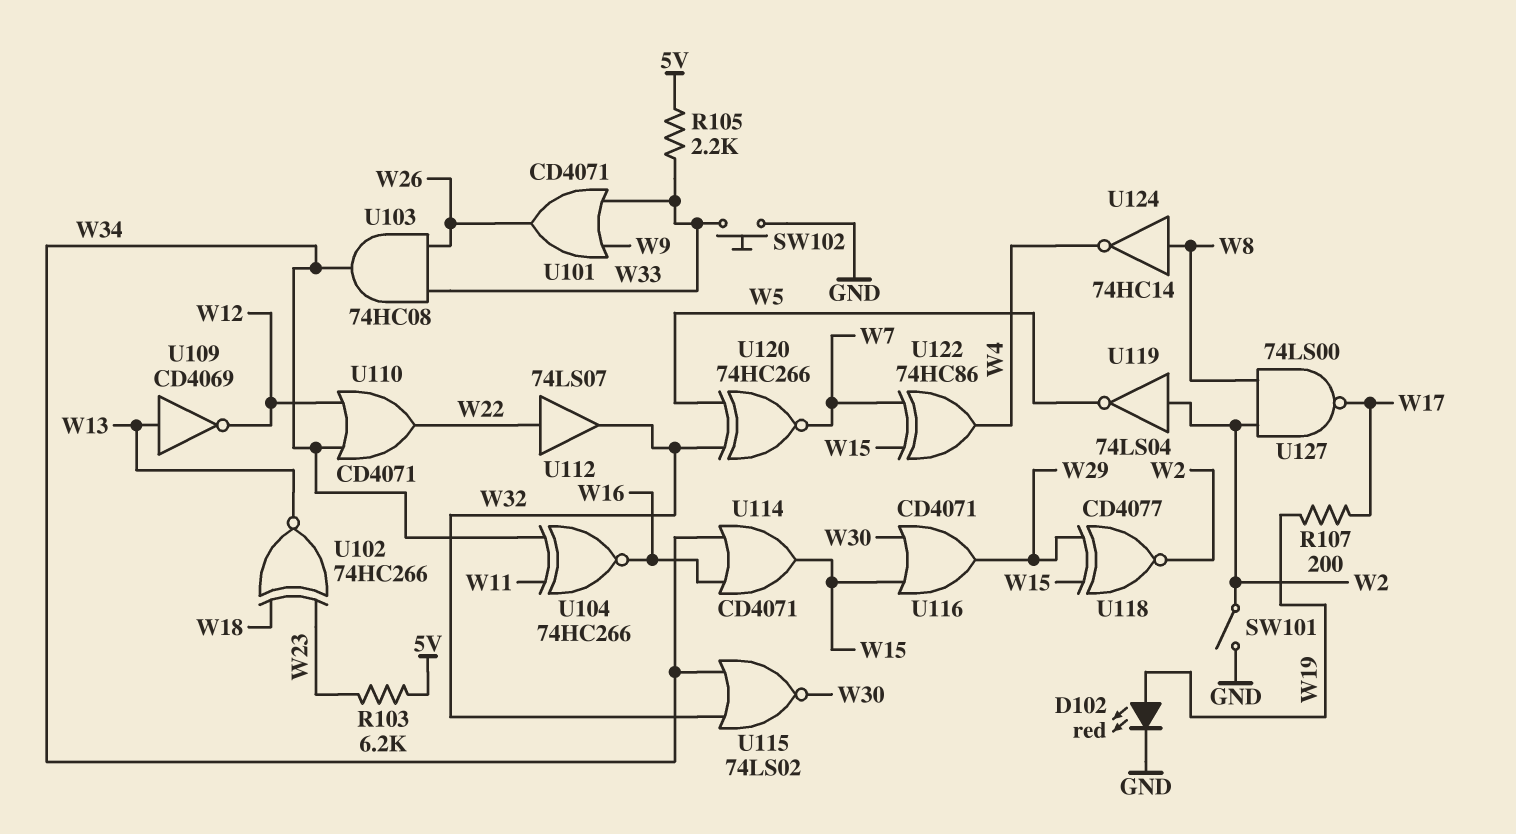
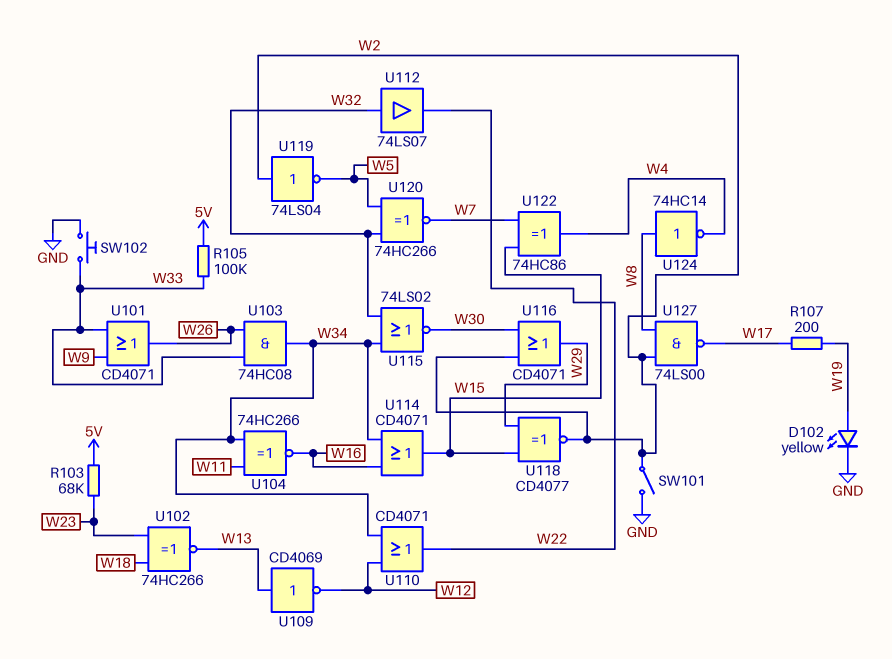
D102: LED red (A W19, K GND) -> LED yellow (A W19, K GND)
R103: 6.2k (5V, W23) -> 68k (5V, W23)
R105: 2.2k (5V, W33) -> 100k (5V, W33)
U112: buffer 74LS07 (in W22, out W32) -> buffer 74LS07 (in W32, out W22)
U116: OR CD4071 (in W15, in W30, out W29) -> OR CD4071 (in W2, in W30, out W29)

